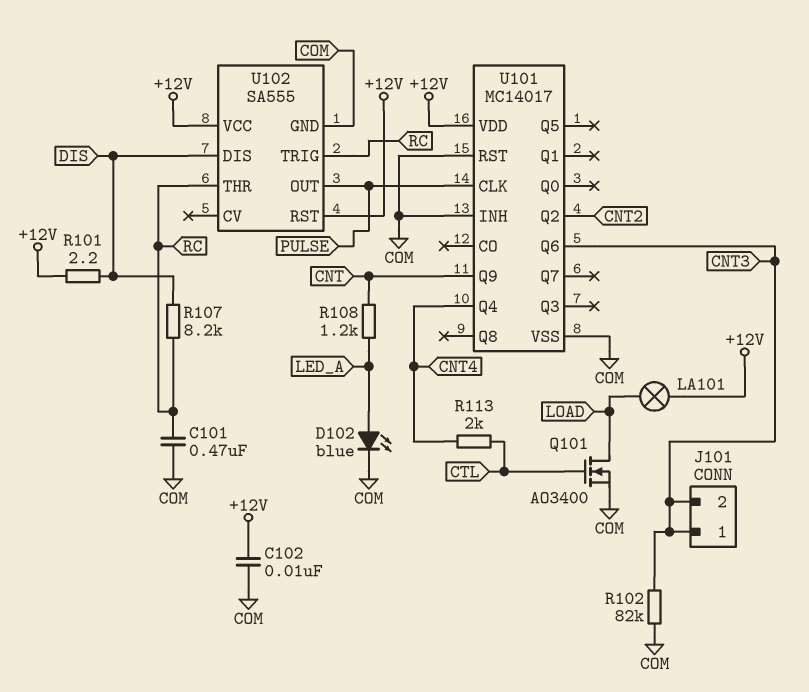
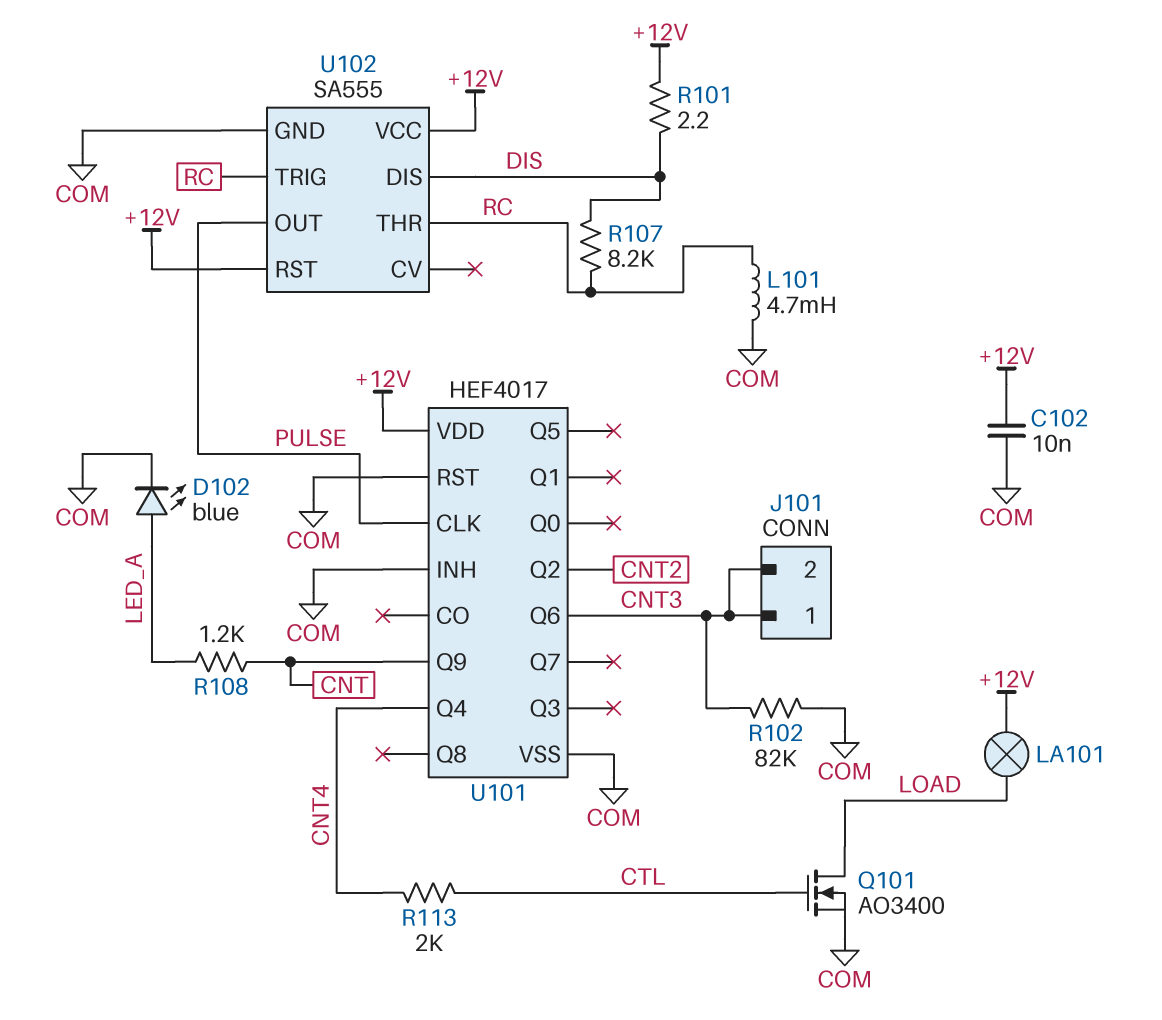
C101: 470nF (COM, RC) -> none
L101: none -> 4.7mH (COM, RC)
U101: MC14017 -> HEF4017

